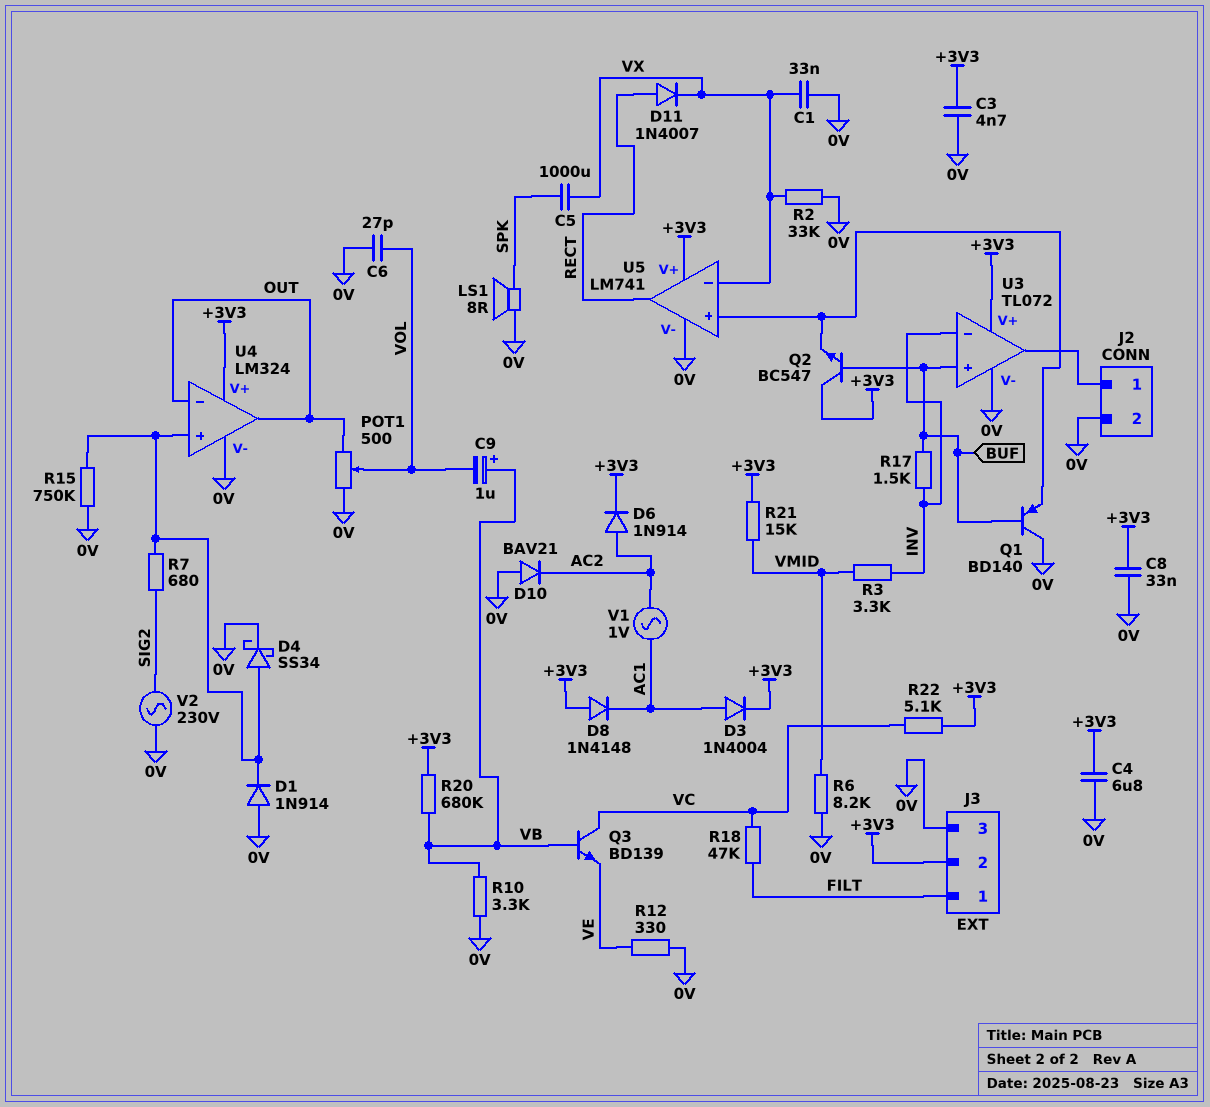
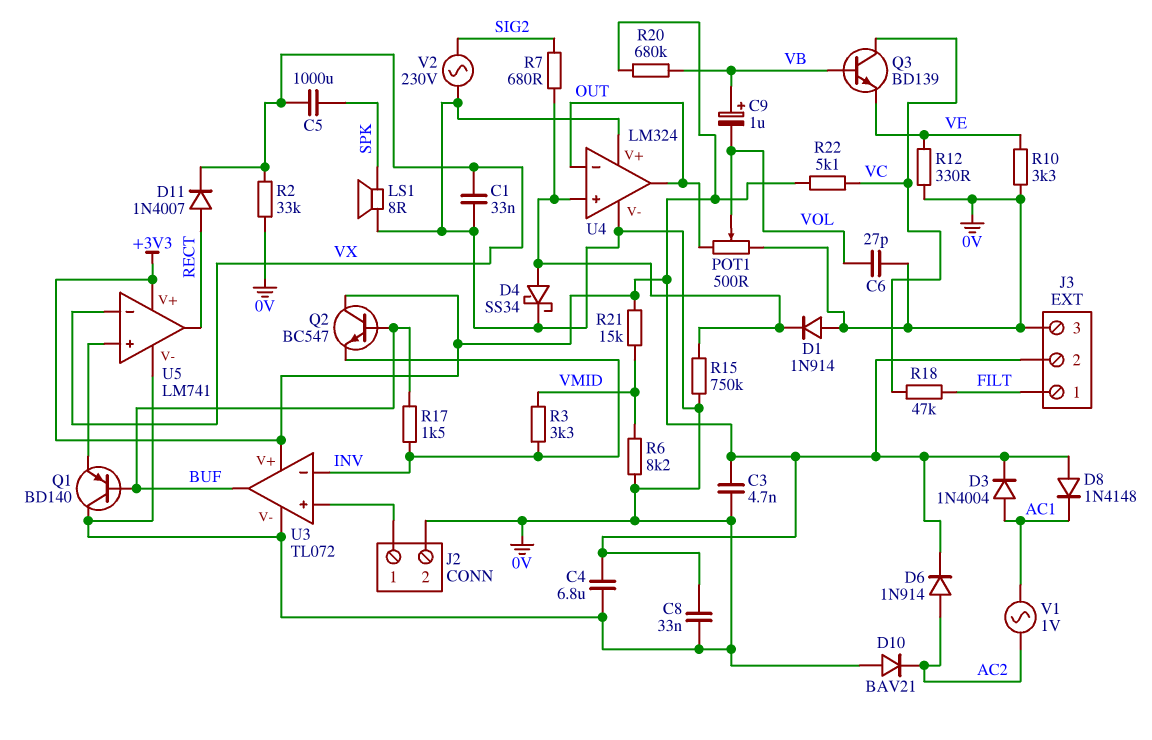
Q2: NPN BC547 (B BUF, C +3V3, E U5/in+) -> NPN BC547 (B BUF, C +3V3, E INV)
R10: 3.3k (0V, VB) -> 3.3k (0V, VE)
U3 pin in+: BUF -> J2/1
U3 pin out: J2/1 -> BUF
U4 pin V+: +3V3 -> 0V

